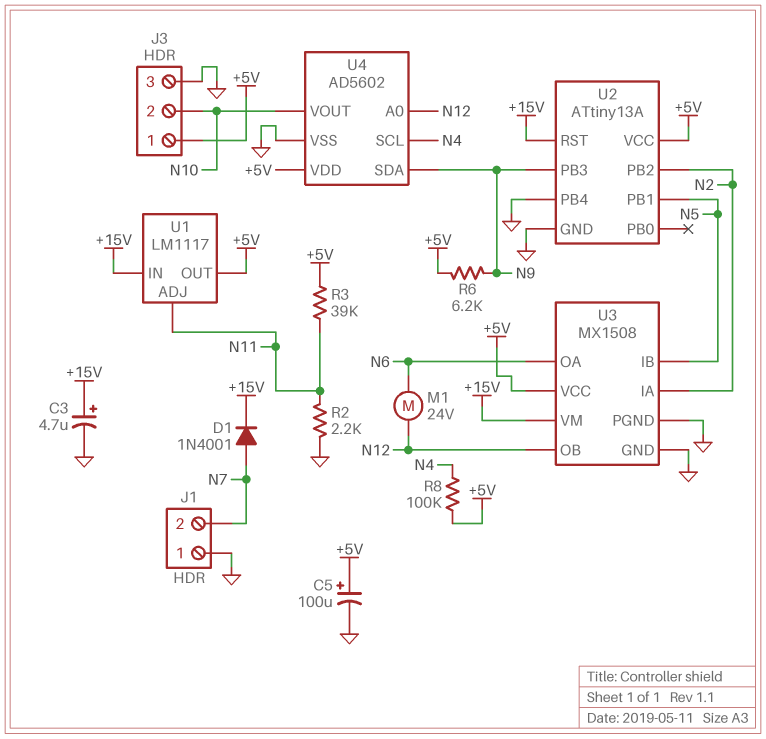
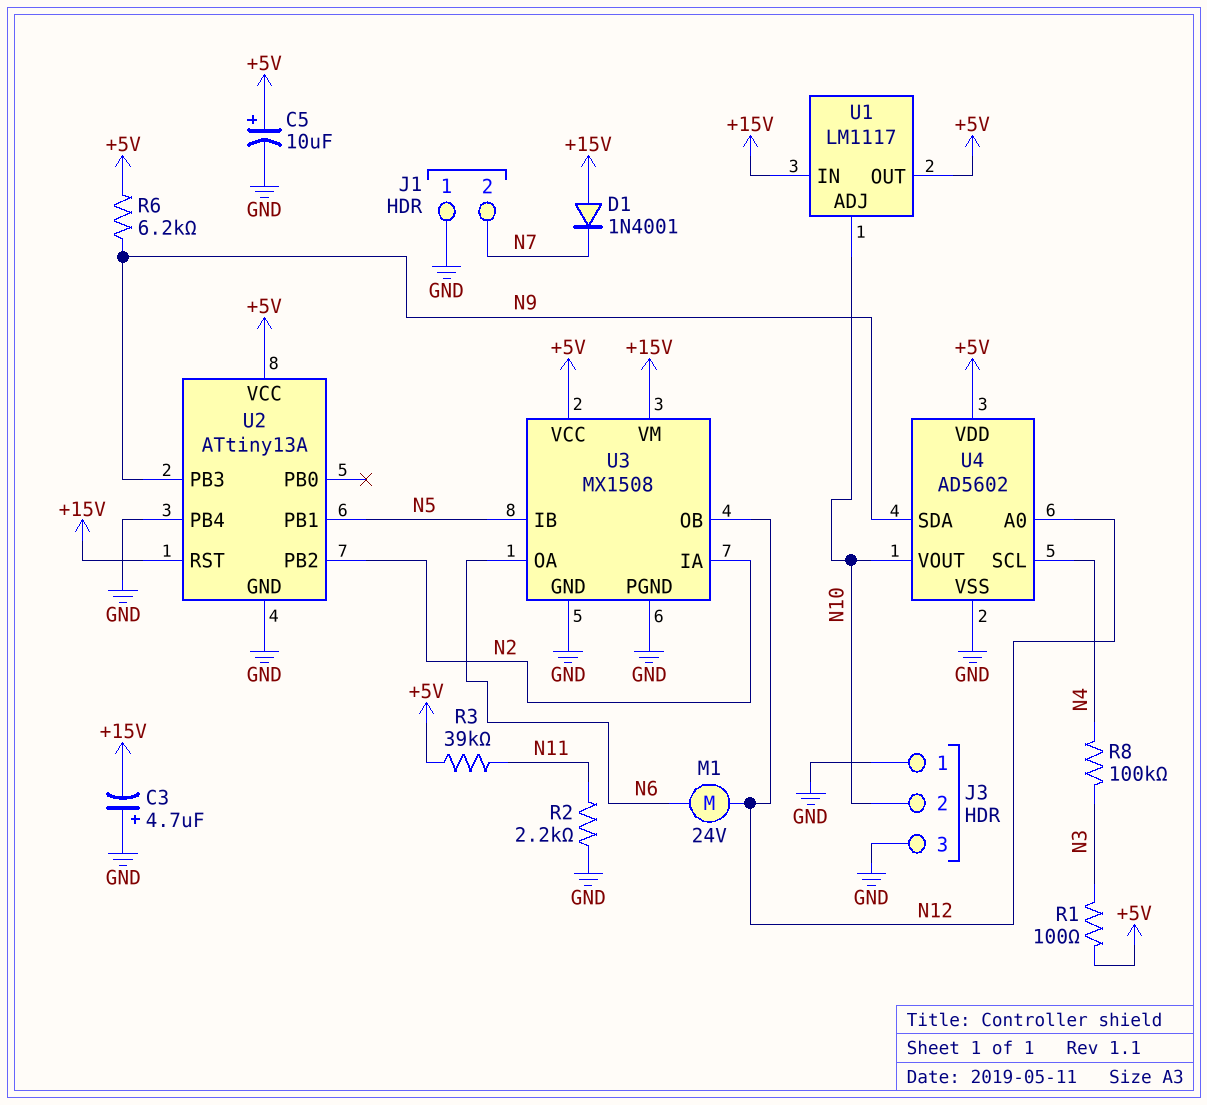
C3: 4.7uF (plus +15V, minus GND) -> 4.7uF (plus GND, minus +15V)
C5: 100uF (plus +5V, minus GND) -> 10uF (plus +5V, minus GND)
D1: diode 1N4001 (A N7, K +15V) -> diode 1N4001 (A +15V, K N7)
J3 pin 1: +5V -> GND
R1: none -> 100 (+5V, N3)
R8: 100k (+5V, N4) -> 100k (N3, N4)
U1 pin ADJ: N11 -> N10

